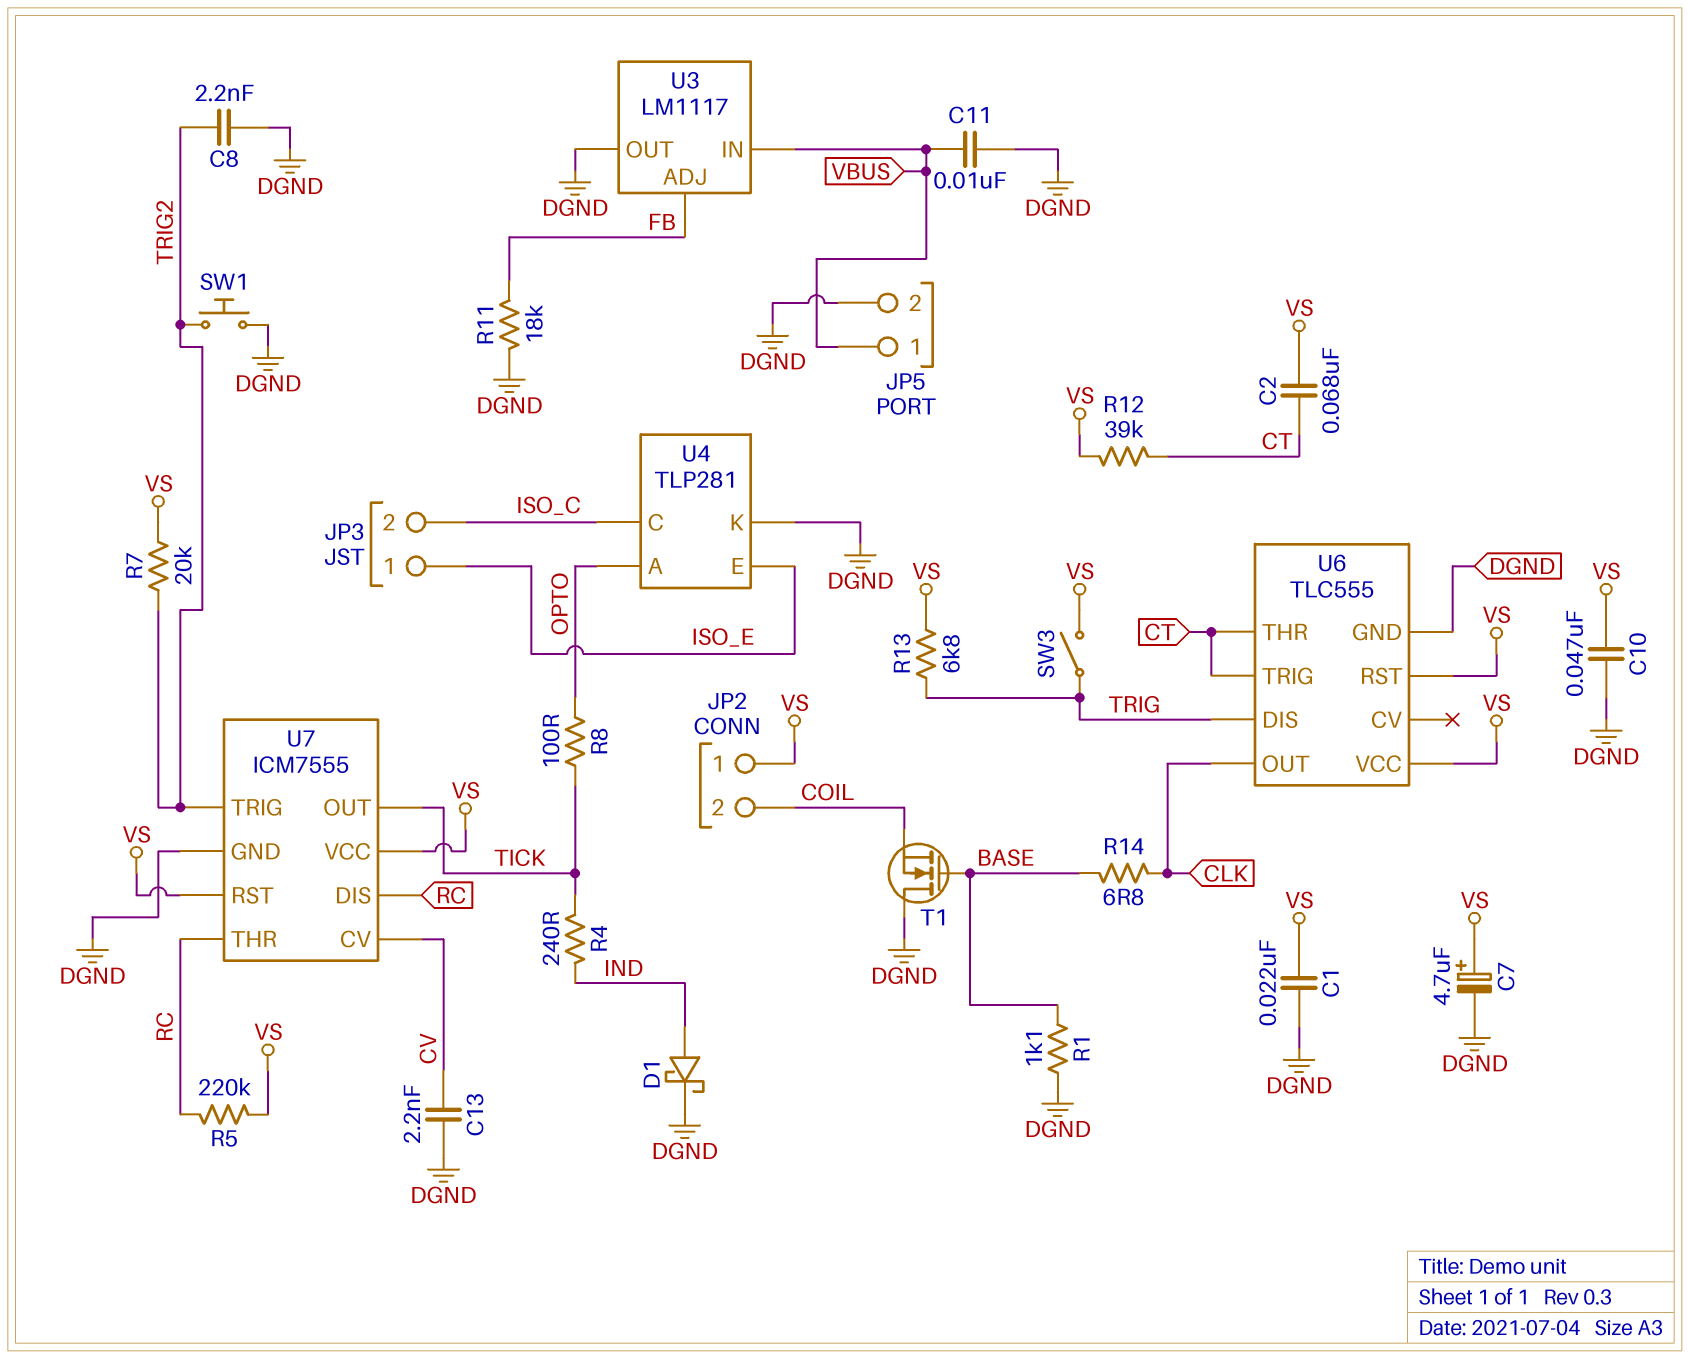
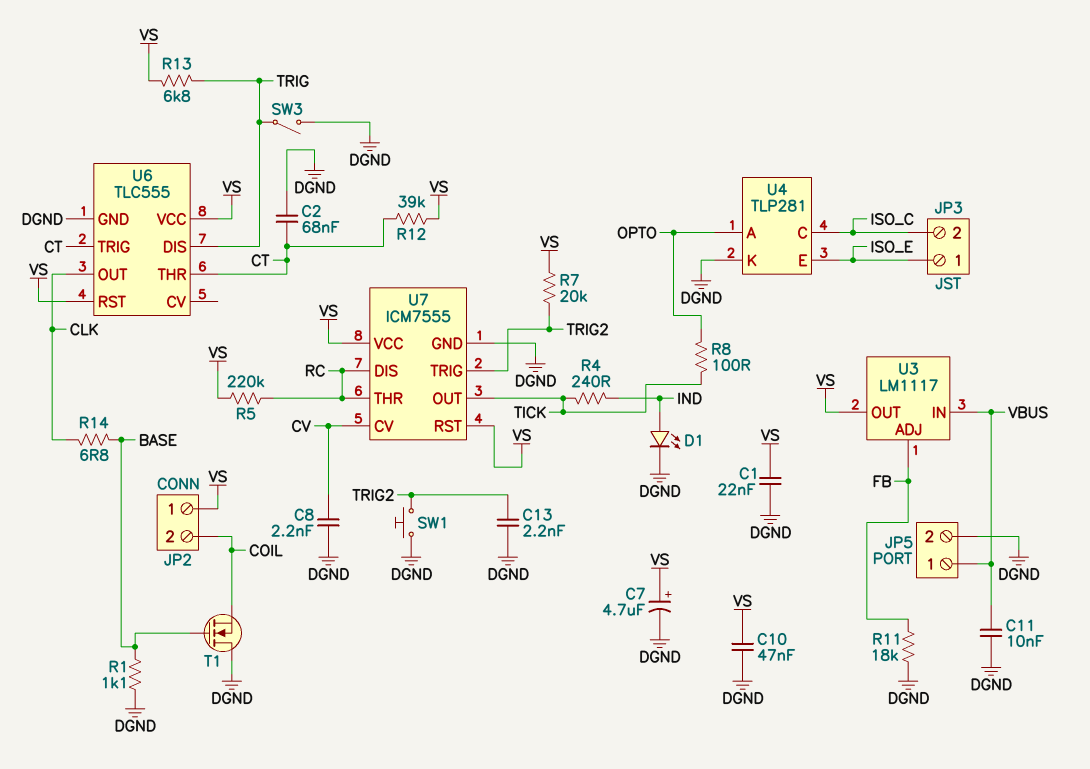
C2: 68nF (CT, VS) -> 68nF (CT, DGND)
C8: 2.2nF (DGND, TRIG2) -> 2.2nF (CV, DGND)
C13: 2.2nF (CV, DGND) -> 2.2nF (DGND, TRIG2)
D1: schottky (A IND, K DGND) -> LED (A IND, K DGND)
SW3: switch (TRIG, VS) -> switch (DGND, TRIG)
U3 pin OUT: DGND -> VS

